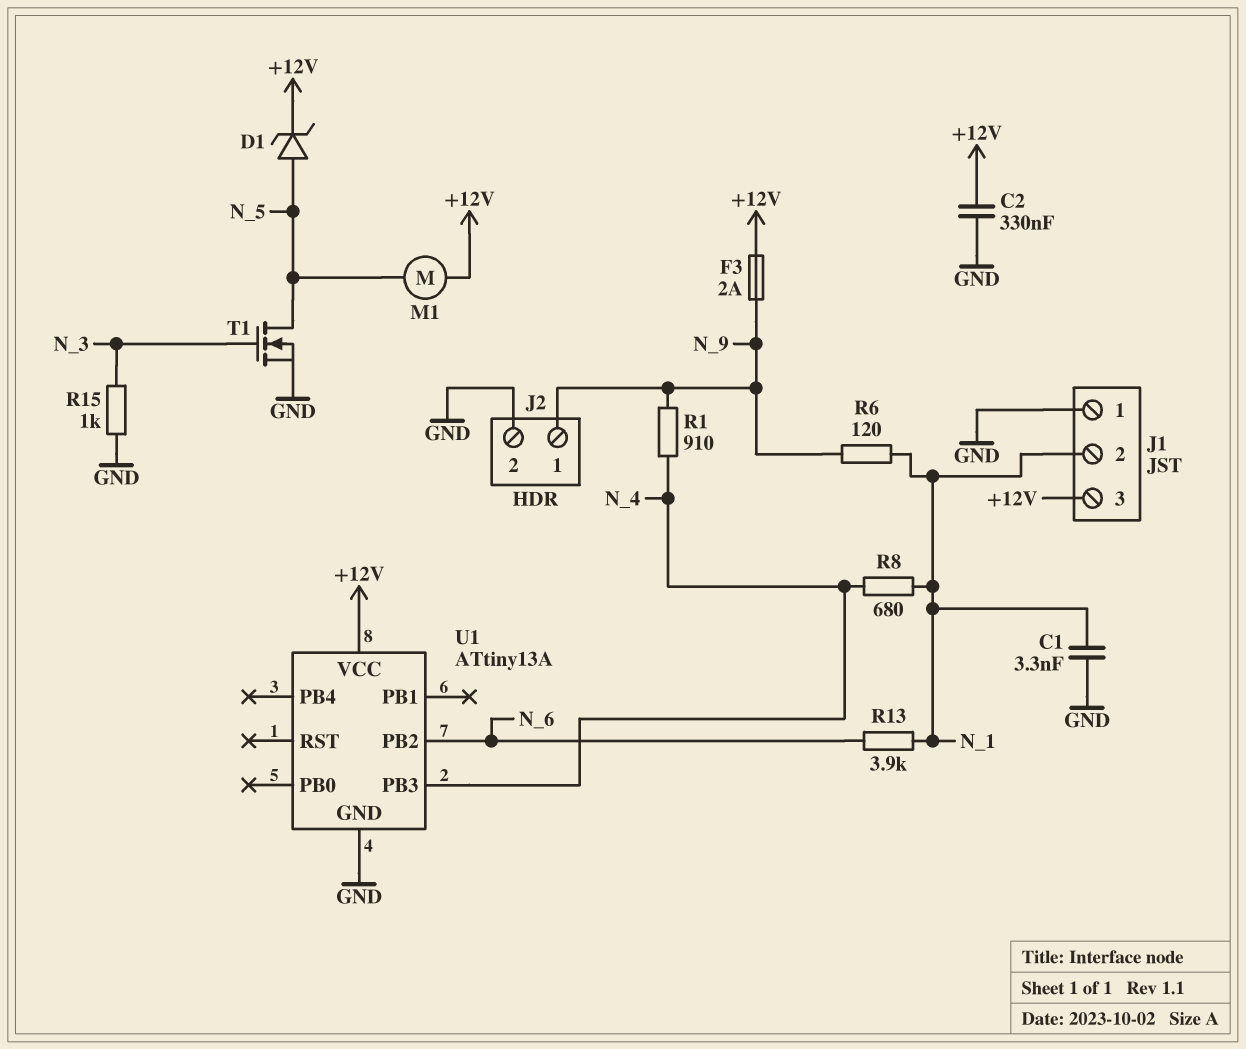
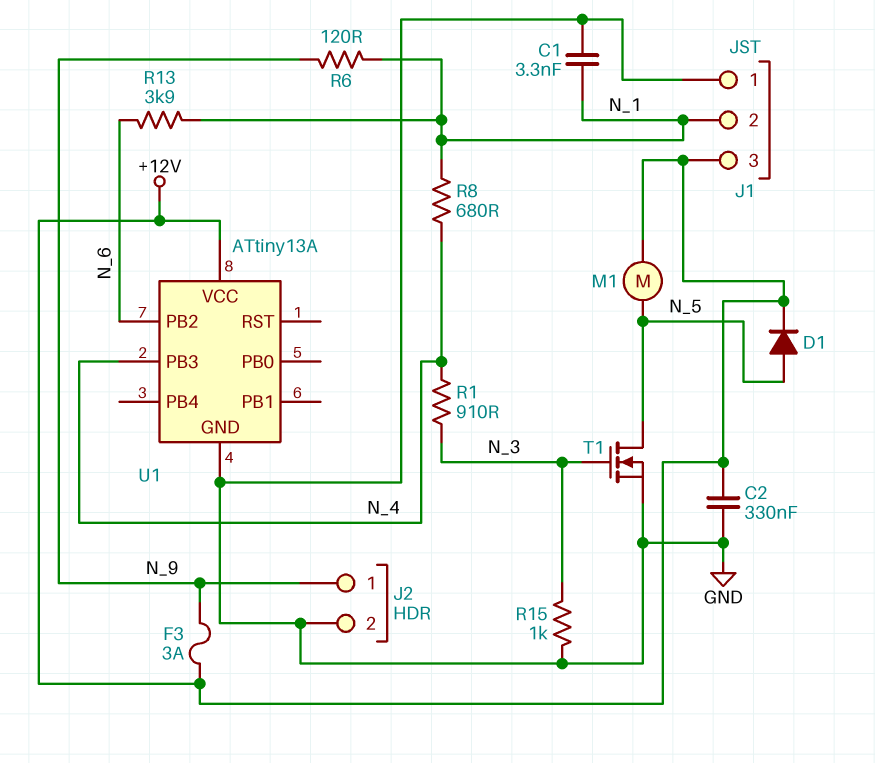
D1: zener (A N_5, K +12V) -> diode (A N_5, K +12V)
F3: 2A (+12V, N_9) -> 3A (+12V, N_9)
R1: 910 (N_4, N_9) -> 910 (N_3, N_4)

